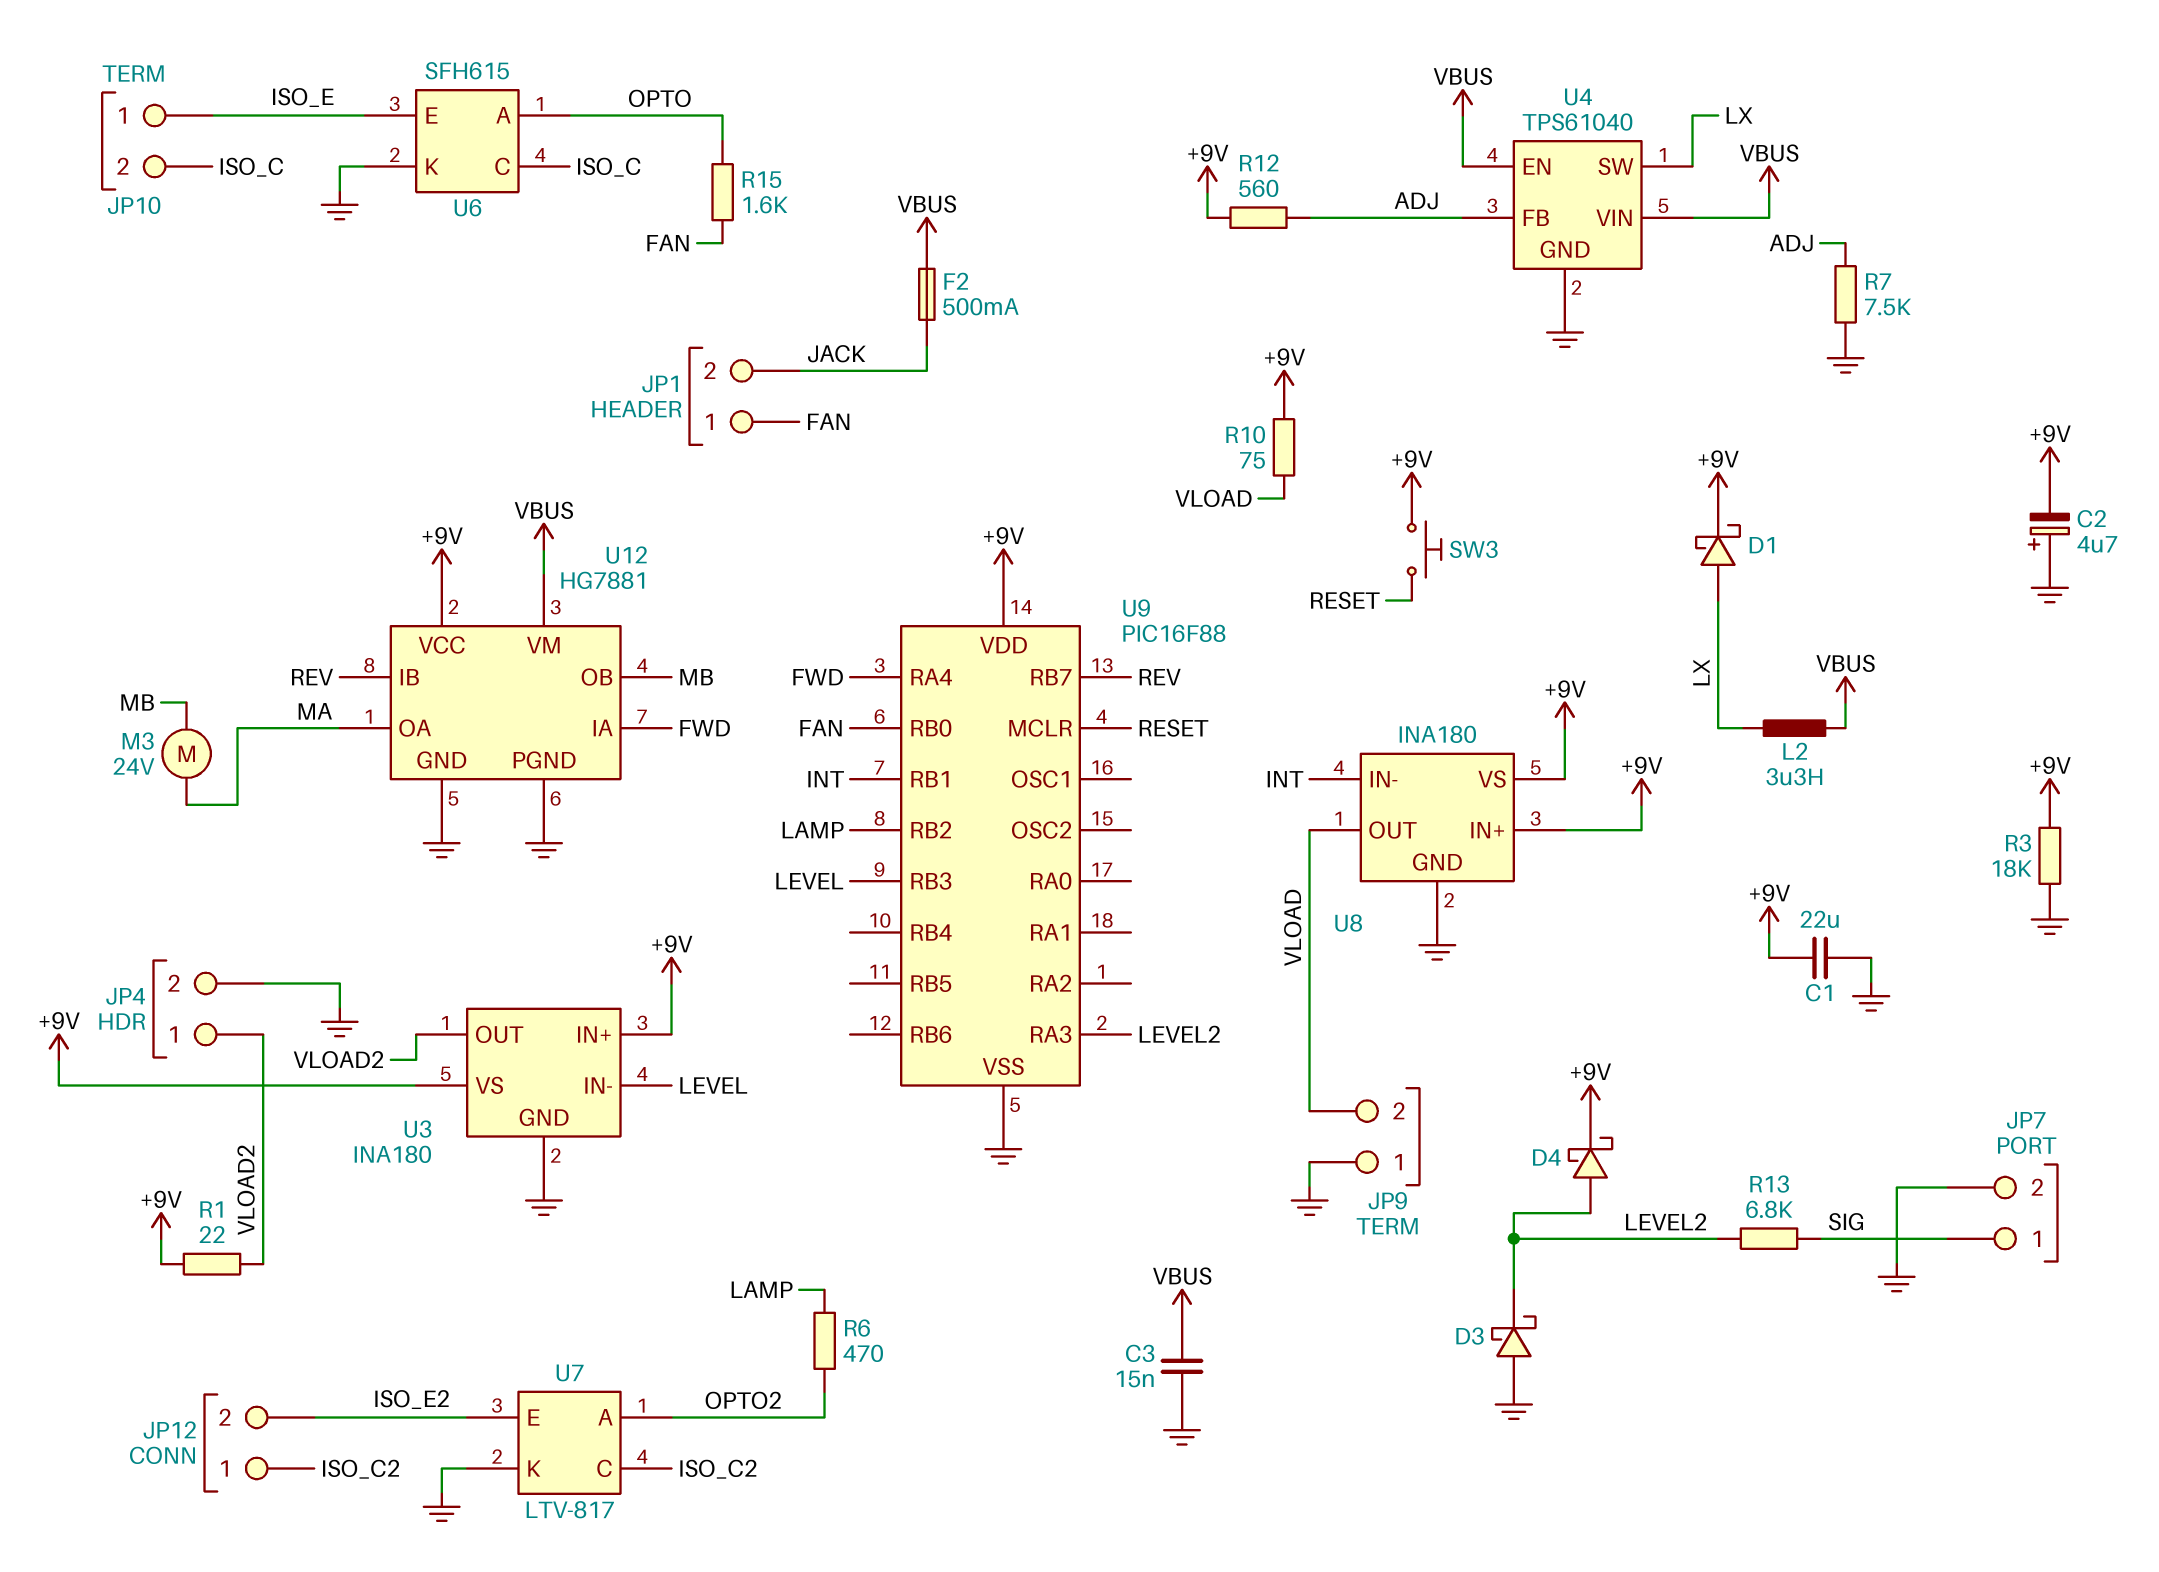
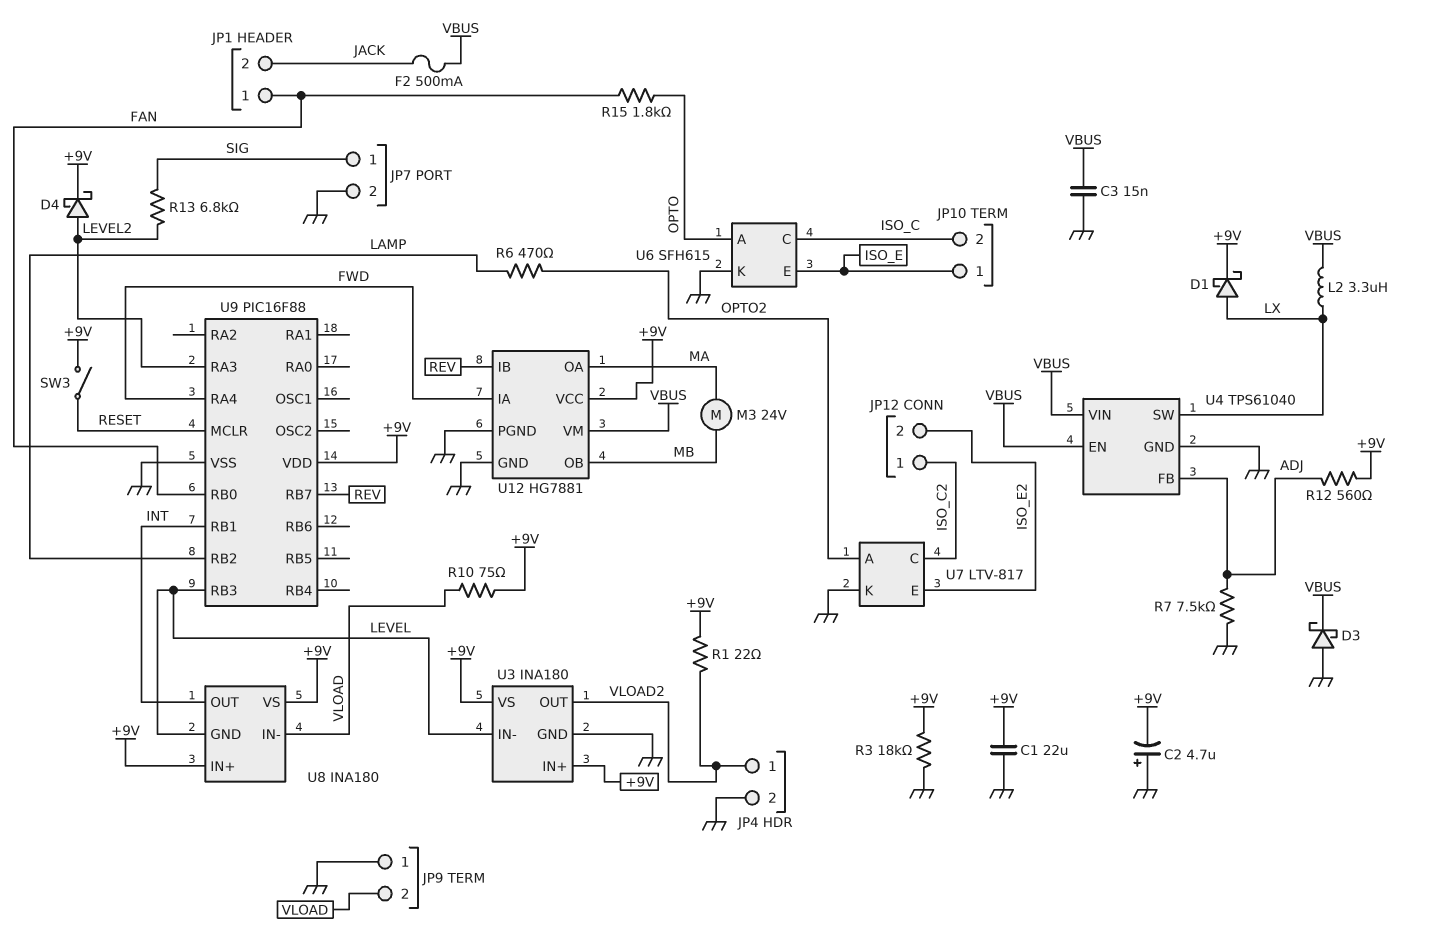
D3: schottky (A GND, K LEVEL2) -> schottky (A GND, K VBUS)
R15: 1.6k (FAN, OPTO) -> 1.8k (FAN, OPTO)
SW3: button (+9V, RESET) -> switch (+9V, RESET)
U8 pin GND: GND -> LEVEL
U8 pin IN-: INT -> VLOAD
U8 pin OUT: VLOAD -> INT

